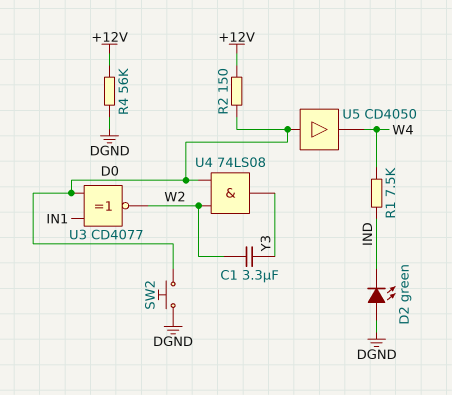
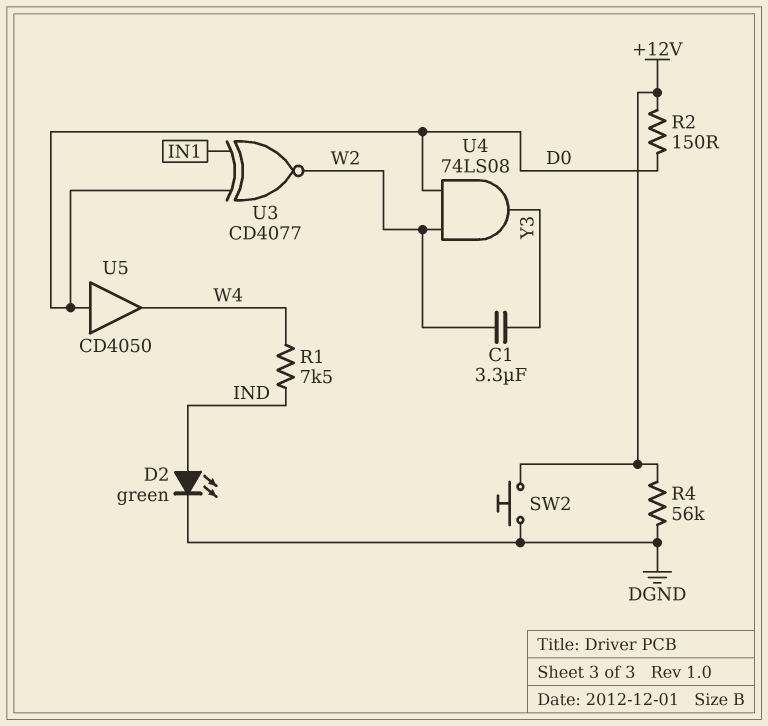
D2: LED green (A DGND, K IND) -> LED green (A IND, K DGND)
SW2: button (D0, DGND) -> button (+12V, DGND)

